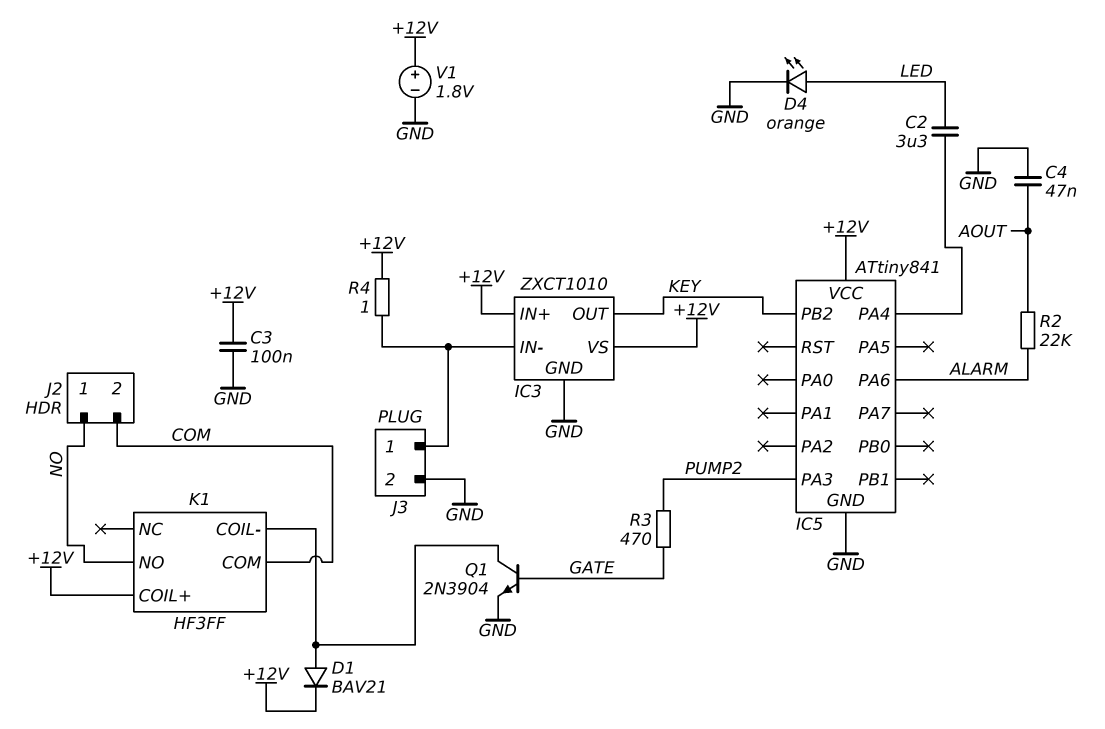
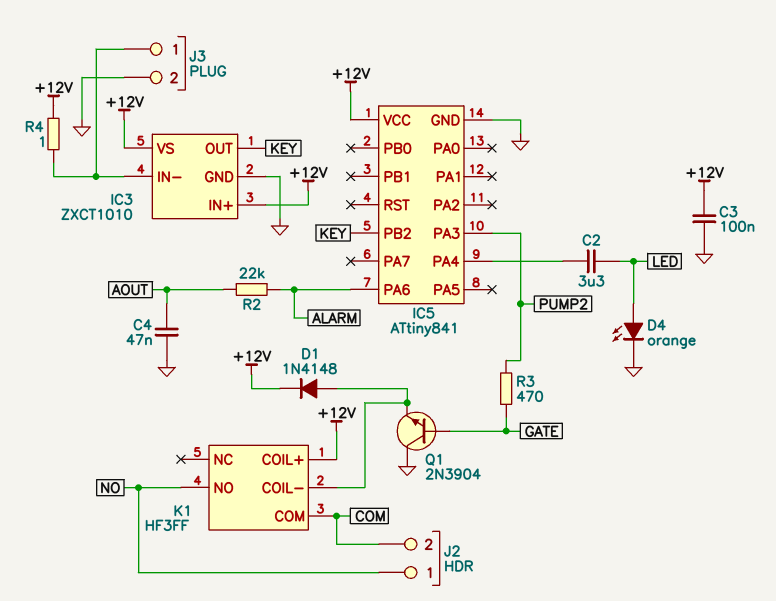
D1: diode BAV21 (A K1/COIL-, K +12V) -> diode 1N4148 (A K1/COIL-, K +12V)
Q1: NPN 2N3904 (B GATE, C K1/COIL-, E GND) -> NPN 2N3904 (B GATE, C GND, E K1/COIL-)
V1: 1.8V (plus +12V, minus GND) -> none

